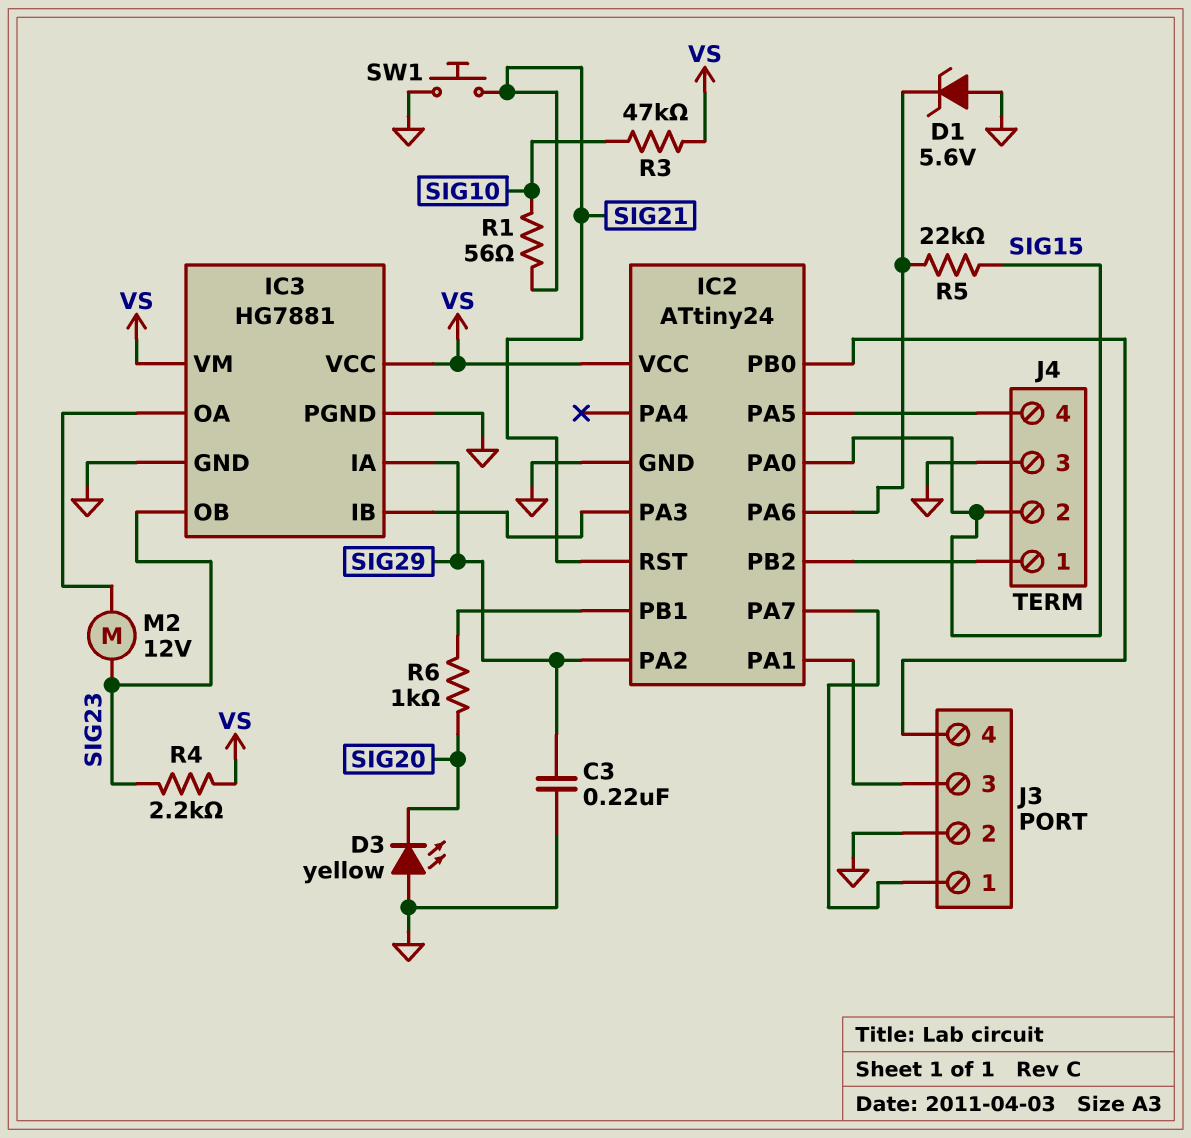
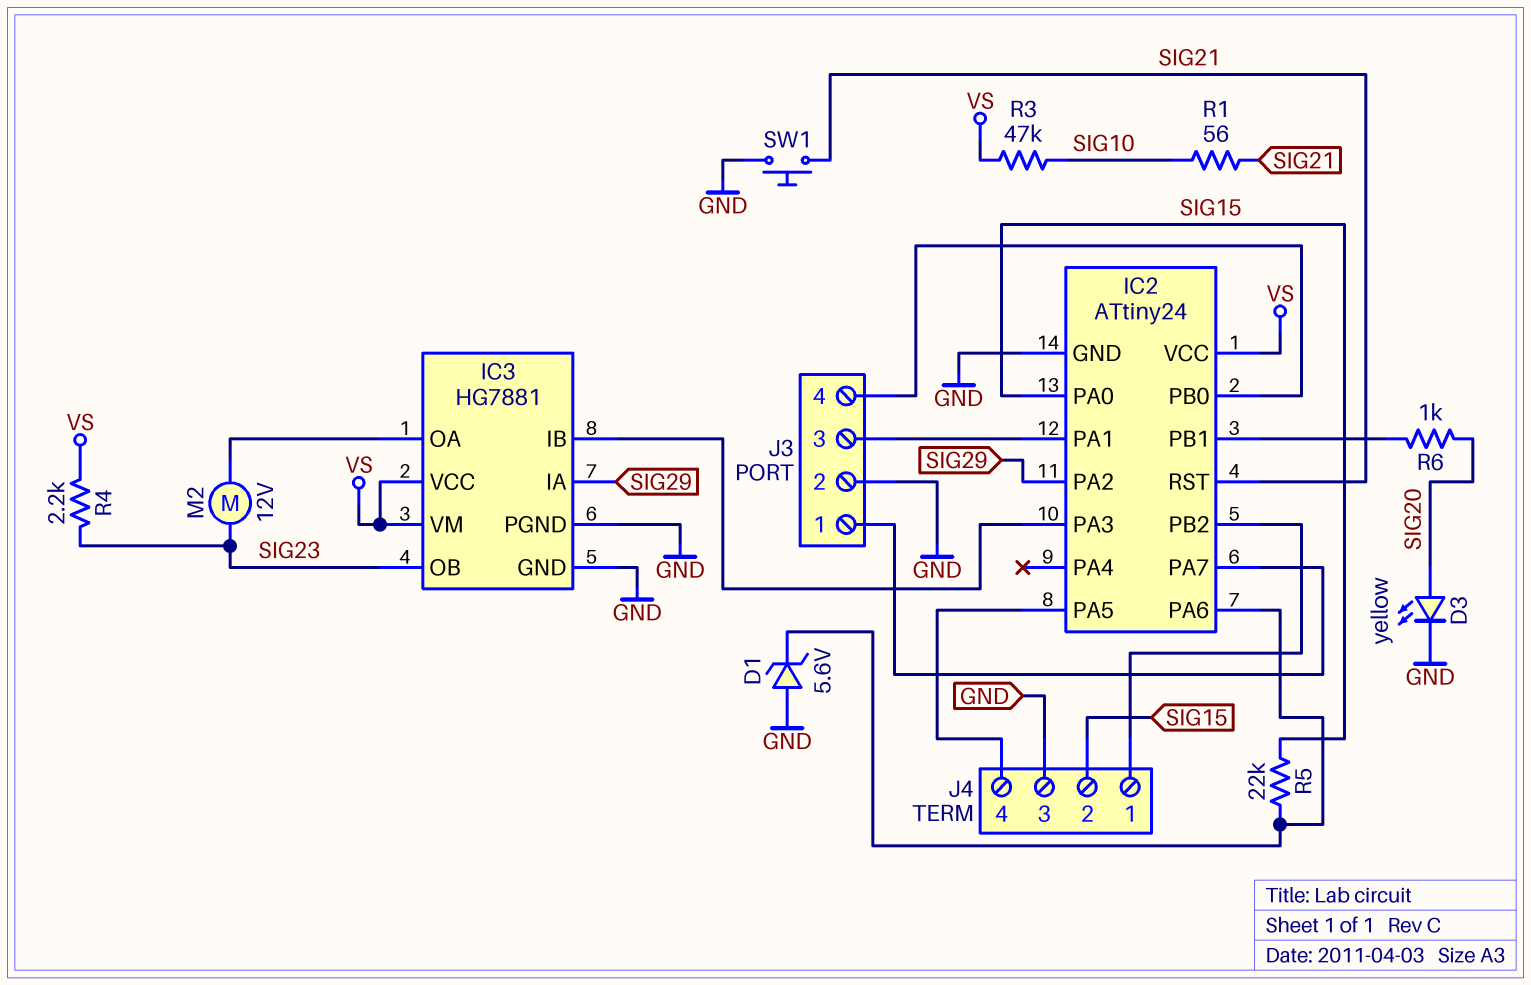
C3: 220nF (GND, SIG29) -> none
D3: LED yellow (A GND, K SIG20) -> LED yellow (A SIG20, K GND)

